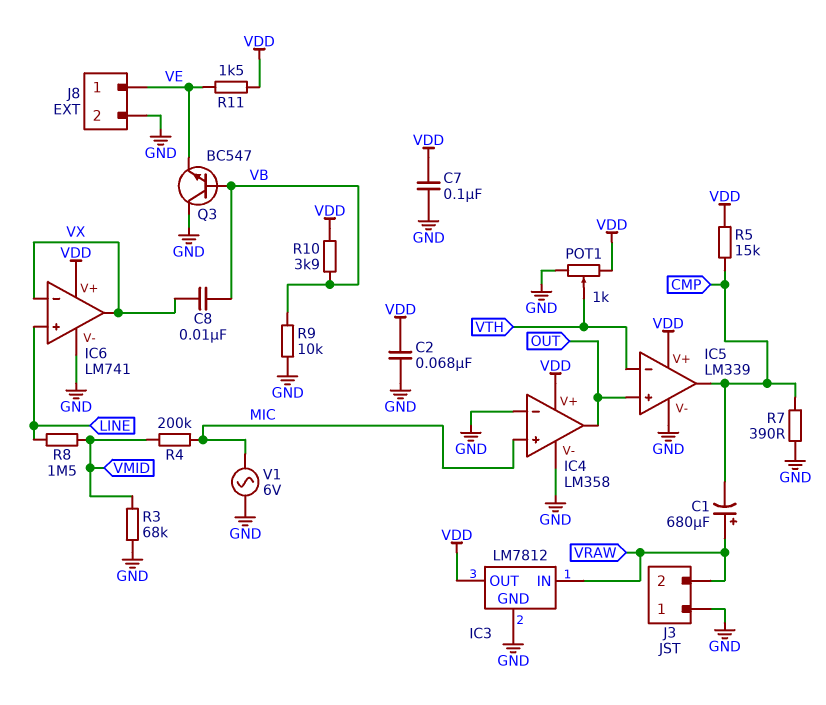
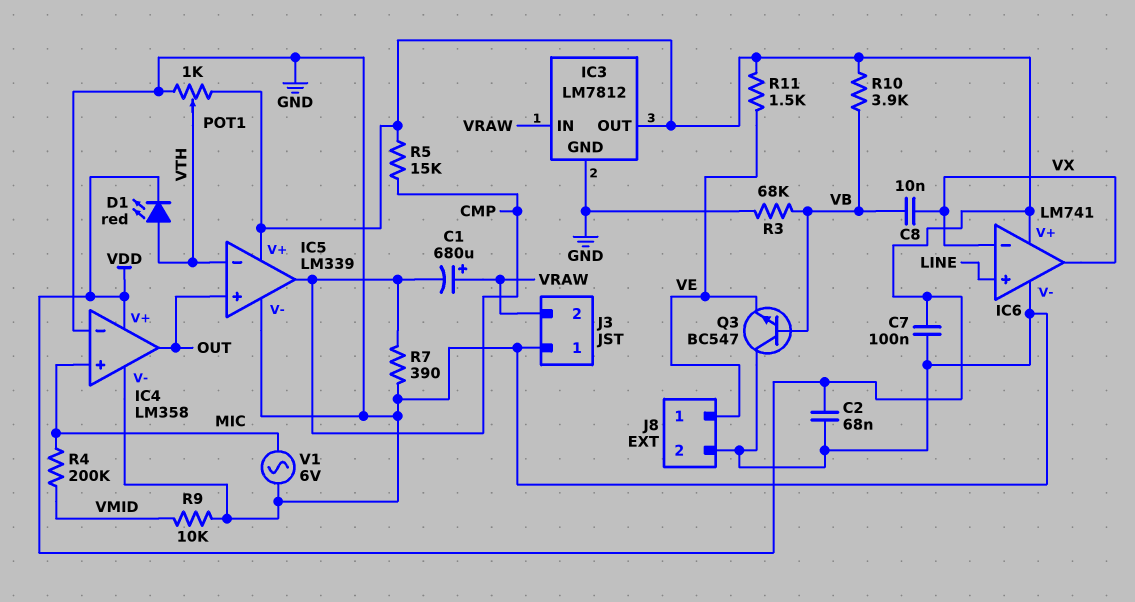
D1: none -> LED red (A VTH, K VDD)
R3: 68k (GND, VMID) -> 68k (GND, VB)
R8: 1.5M (LINE, VMID) -> none
R9: 10k (GND, VB) -> 10k (GND, VMID)

